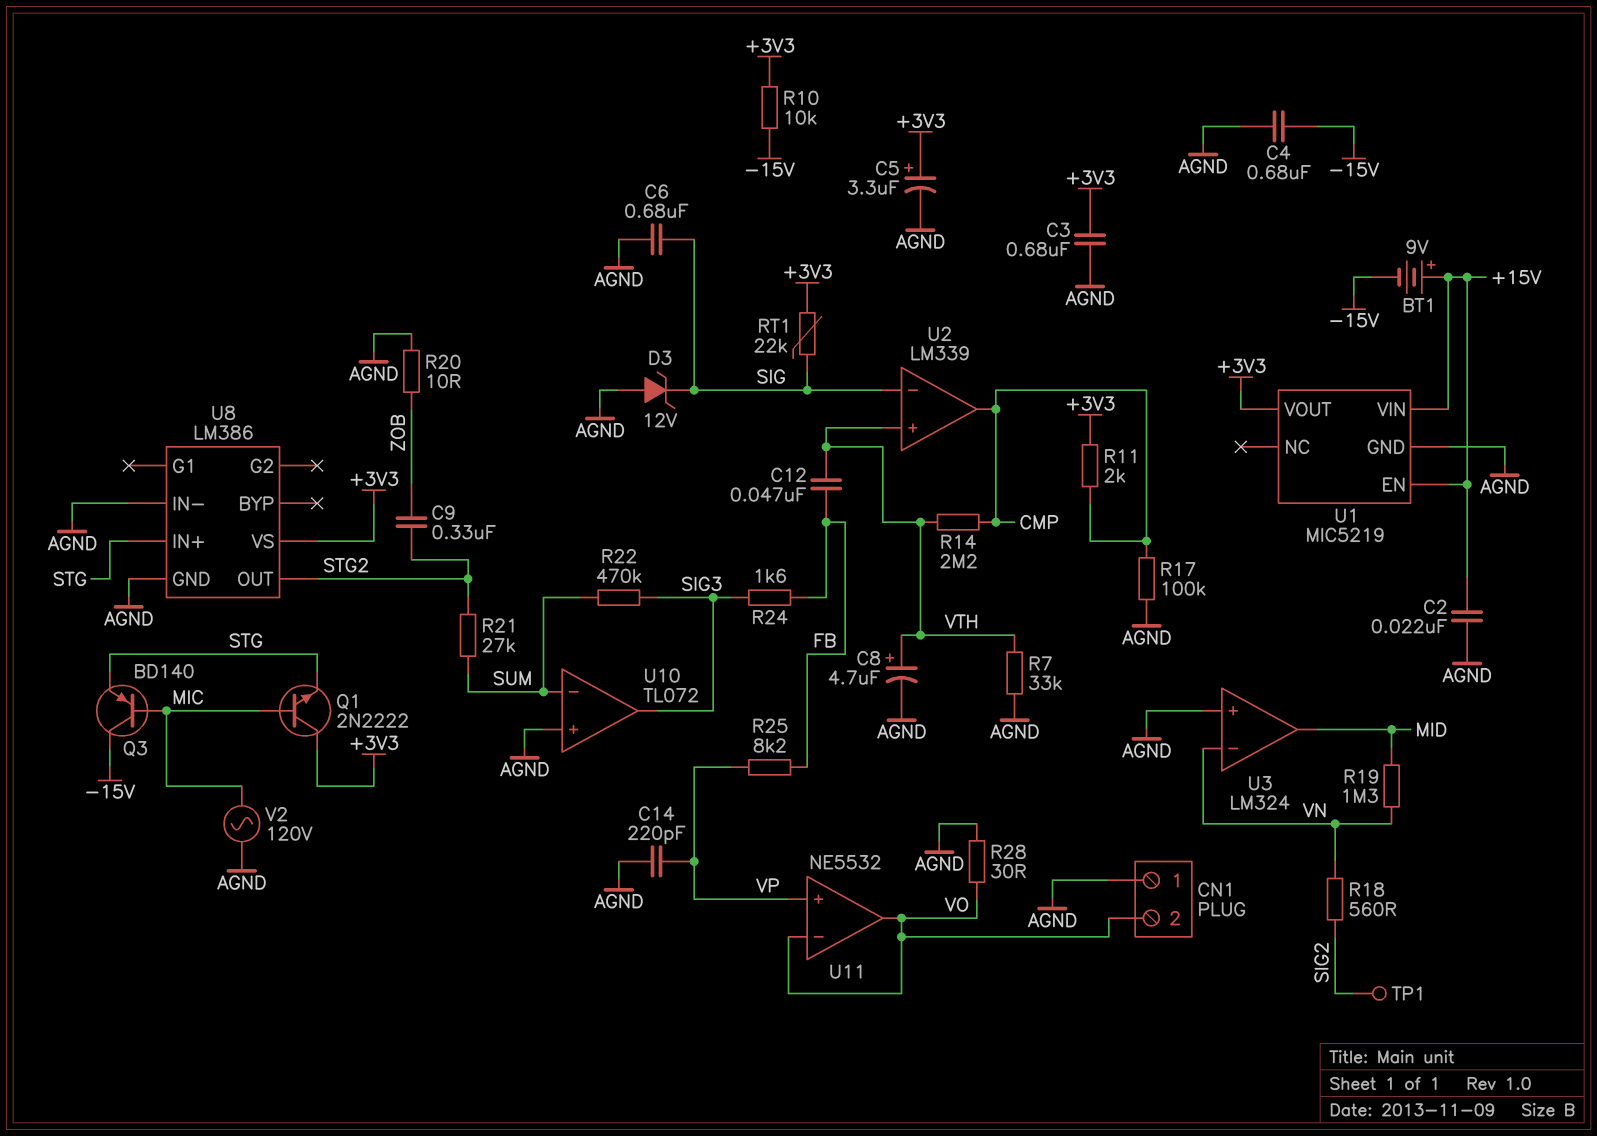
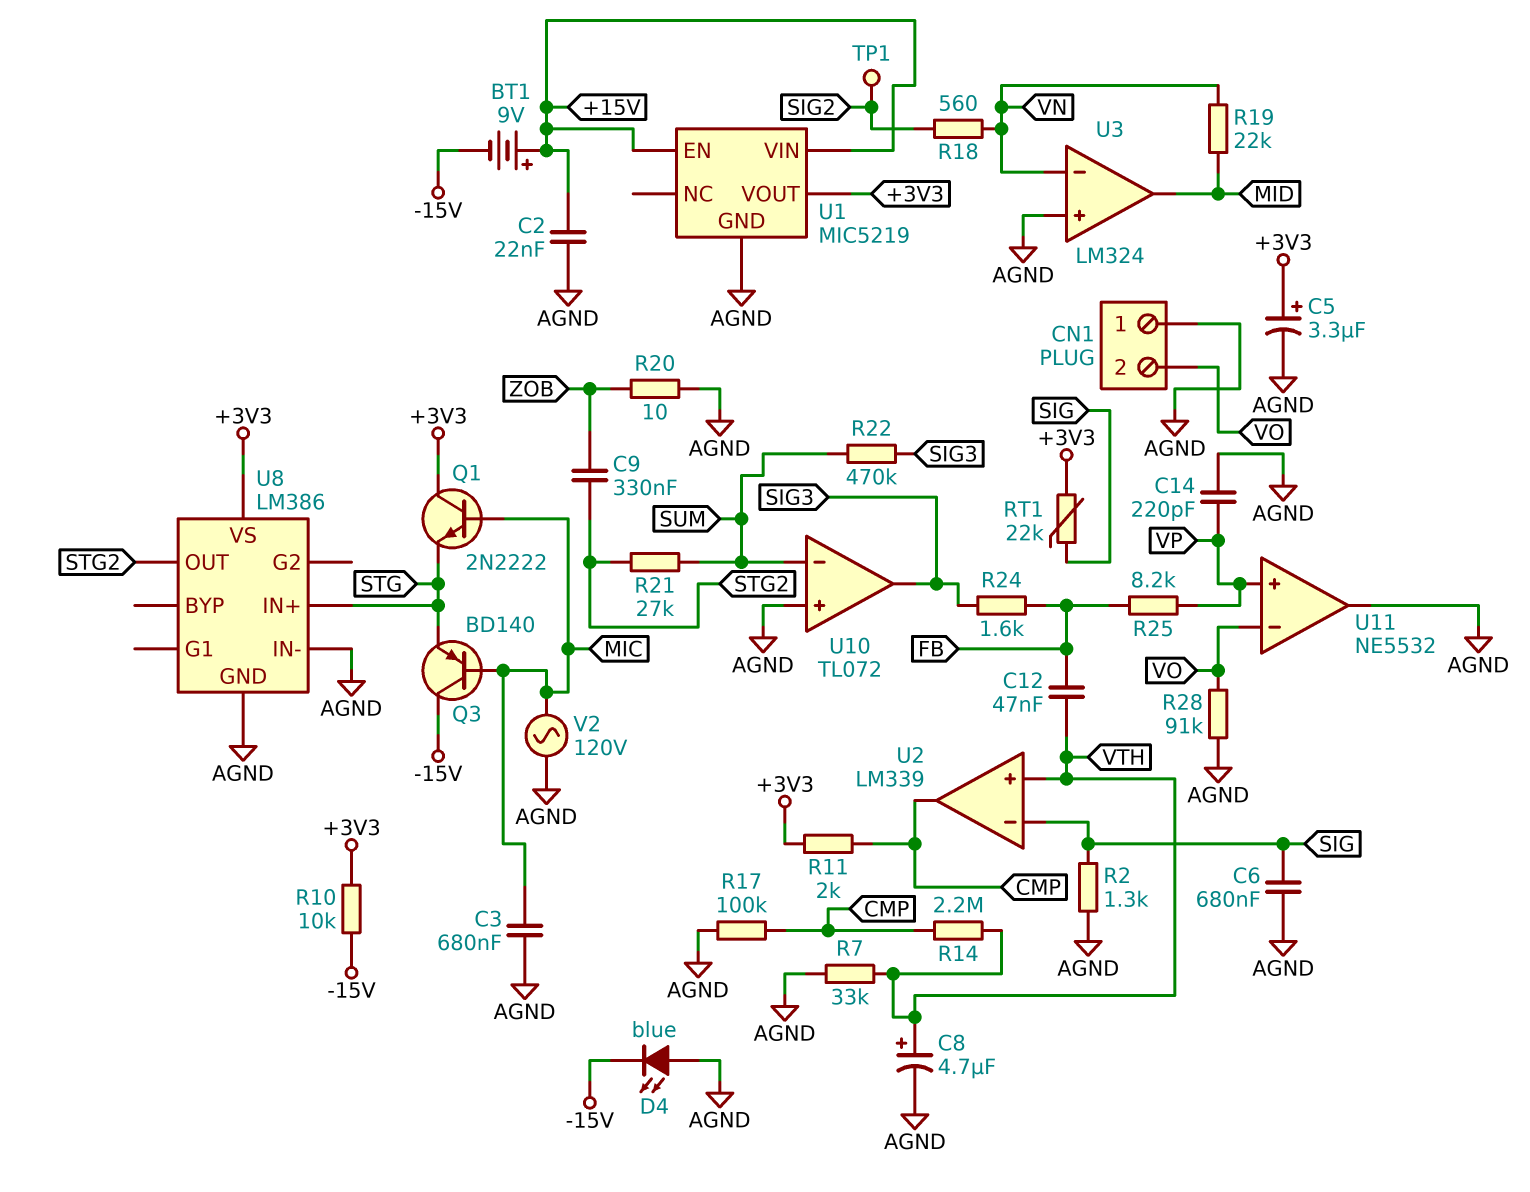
C3: 680nF (+3V3, AGND) -> 680nF (AGND, MIC)
C4: 680nF (-15V, AGND) -> none
D3: zener 12V (A AGND, K SIG) -> none
D4: none -> LED blue (A AGND, K -15V)
R2: none -> 1.3k (AGND, SIG)
R19: 1.3M (MID, VN) -> 22k (MID, VN)
R28: 30 (AGND, VO) -> 91k (AGND, VO)
U11 pin out: VO -> AGND

